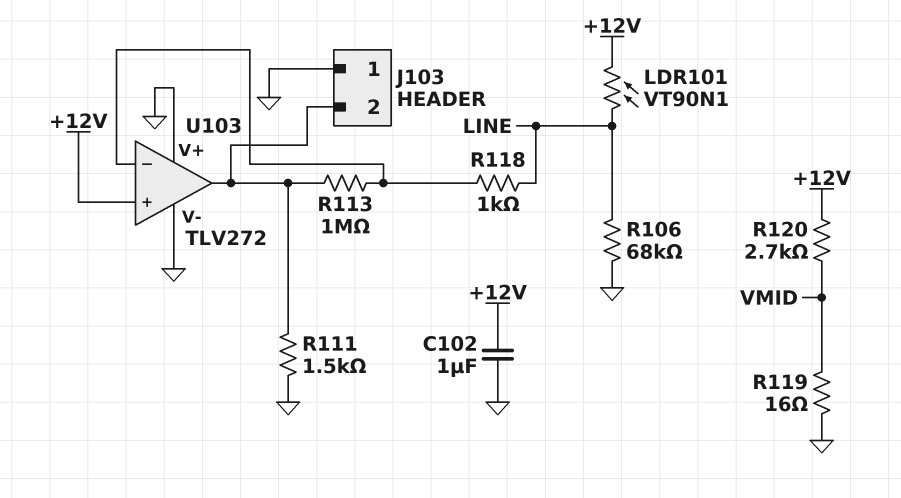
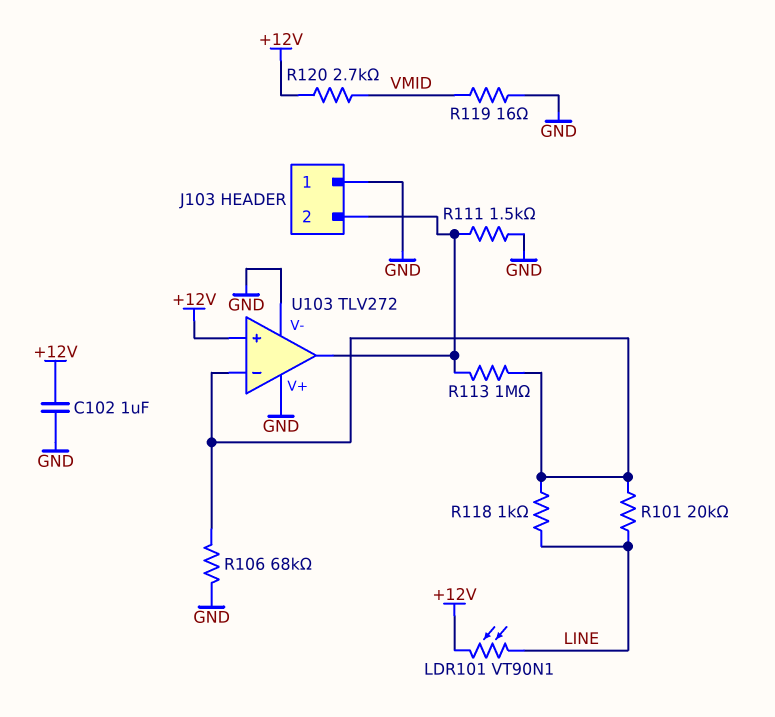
R101: none -> 20k (LINE, U103/in-)
R106: 68k (GND, LINE) -> 68k (GND, U103/in-)

